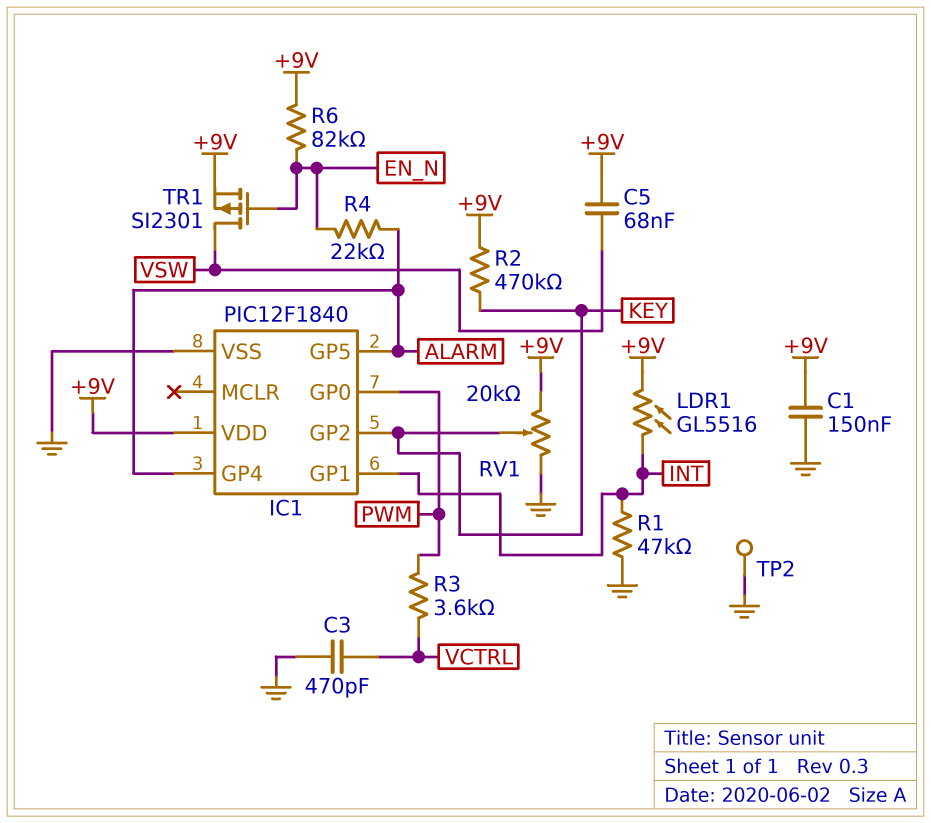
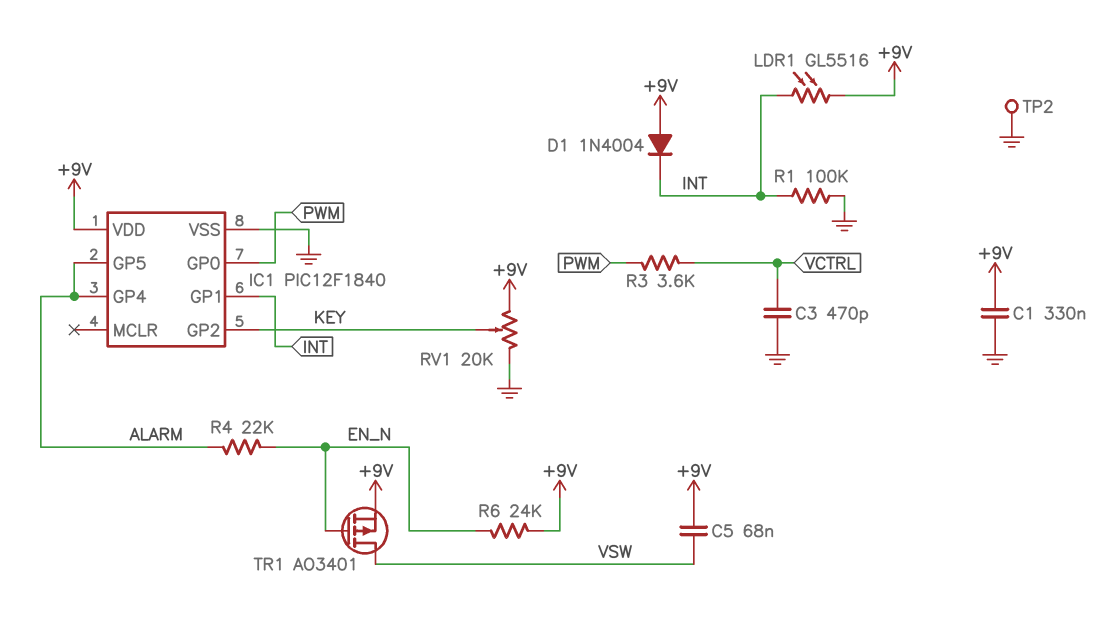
C1: 150nF (+9V, GND) -> 330nF (+9V, GND)
D1: none -> diode 1N4004 (A +9V, K INT)
R1: 47k (GND, INT) -> 100k (GND, INT)
R2: 470k (+9V, KEY) -> none
R6: 82k (+9V, EN_N) -> 24k (+9V, EN_N)
TR1: PMOS SI2301 (G EN_N, D VSW, S +9V) -> PMOS AO3401 (G EN_N, D VSW, S +9V)

